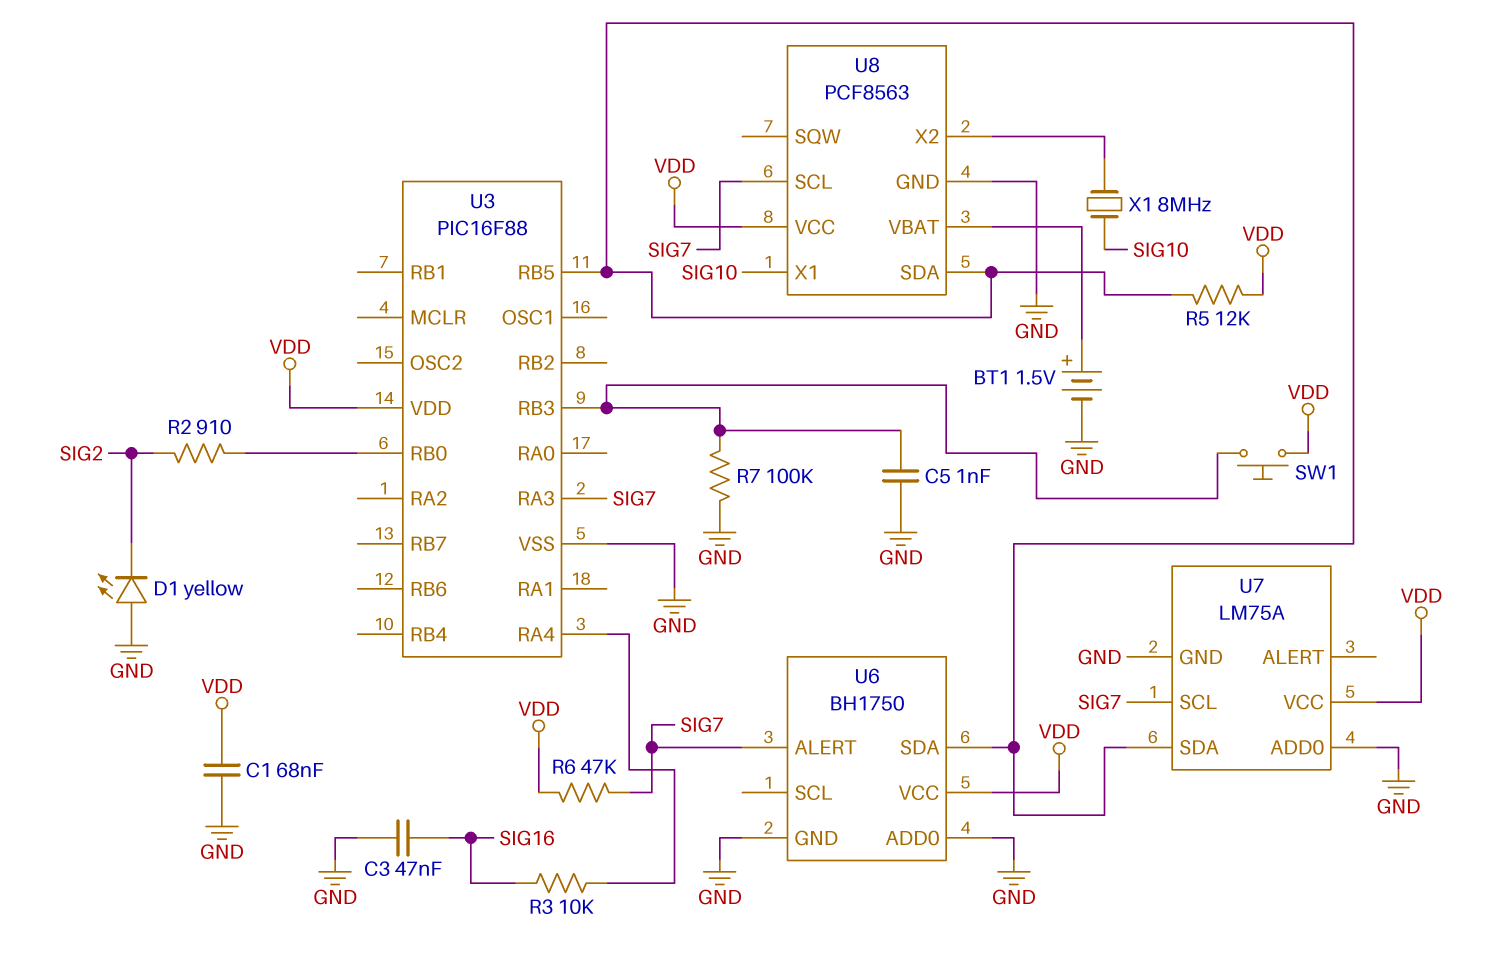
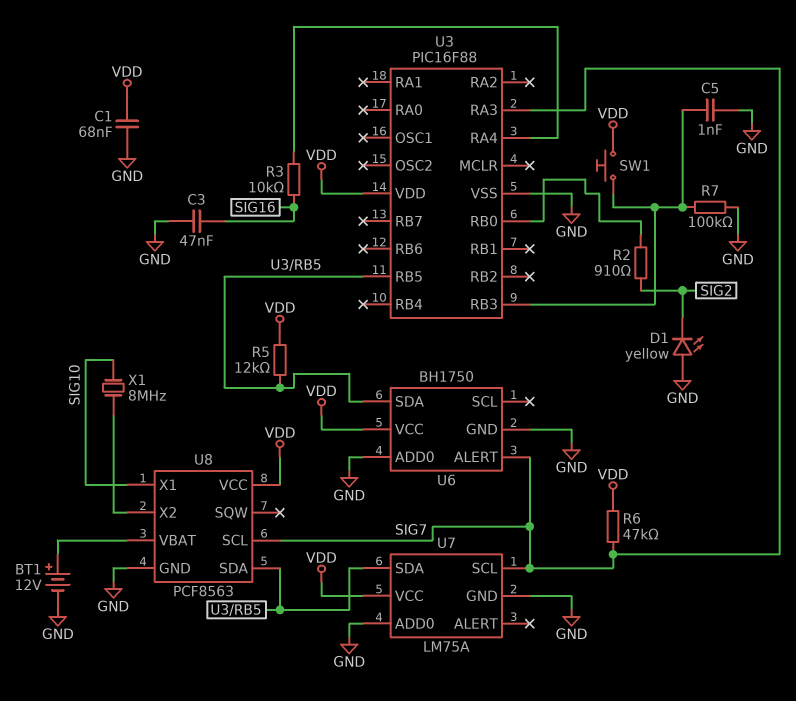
BT1: 1.5V (plus U8/VBAT, minus GND) -> 12V (plus U8/VBAT, minus GND)

